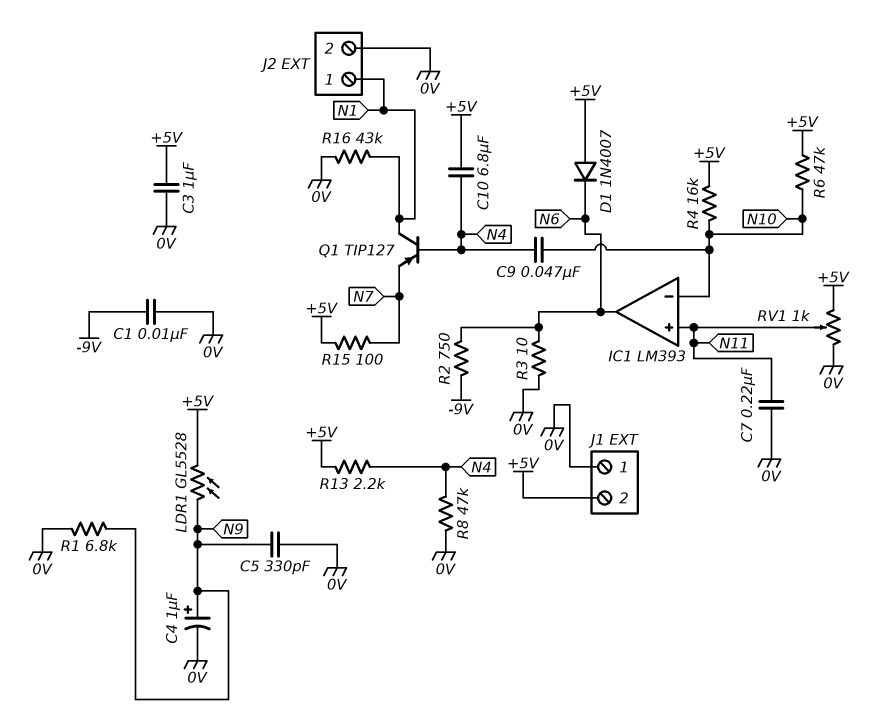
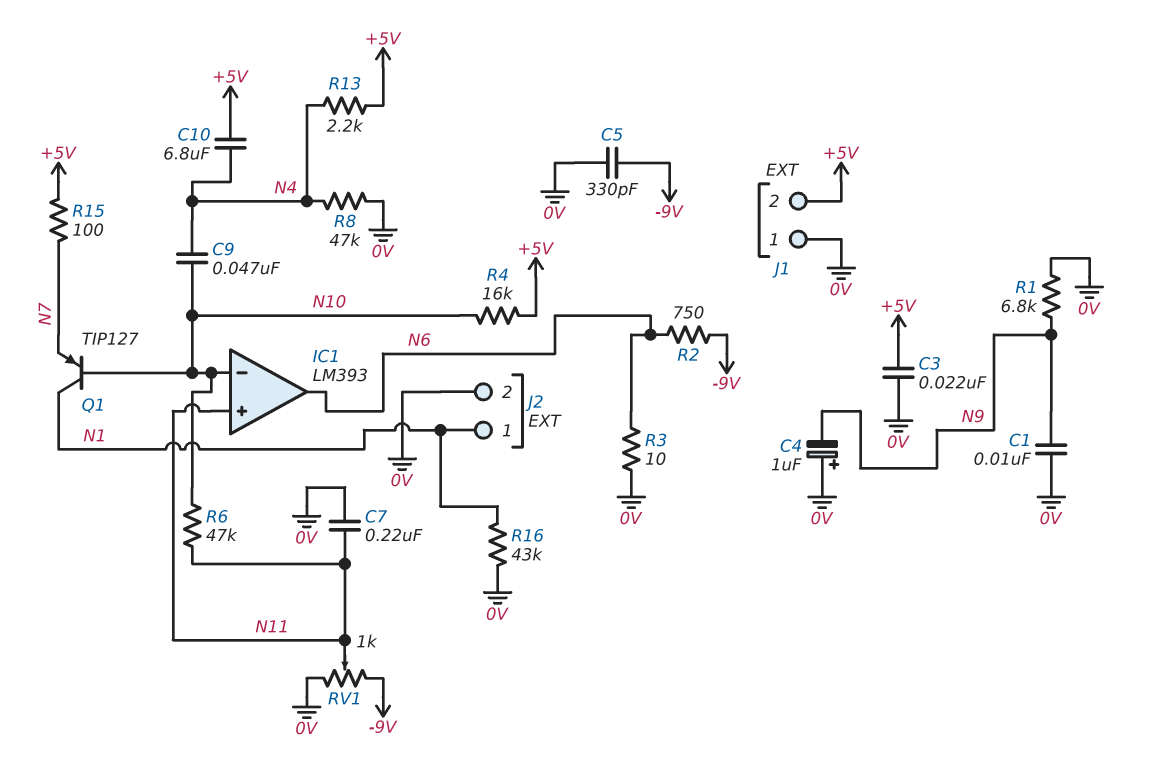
C1: 10nF (-9V, 0V) -> 10nF (0V, N9)
C3: 1uF (+5V, 0V) -> 22nF (+5V, 0V)
C4: 1uF (plus N9, minus 0V) -> 1uF (plus 0V, minus N9)
C5: 330pF (0V, N9) -> 330pF (-9V, 0V)
D1: diode 1N4007 (A +5V, K N6) -> none
LDR1: GL5528 (+5V, N9) -> none
Q1: PNP TIP127 (B N4, C N1, E N7) -> PNP TIP127 (B N10, C N1, E N7)
R6: 47k (+5V, N10) -> 47k (N10, N11)
RV1: 1k (+5V, 0V, wiper N11) -> 1k (-9V, 0V, wiper N11)

